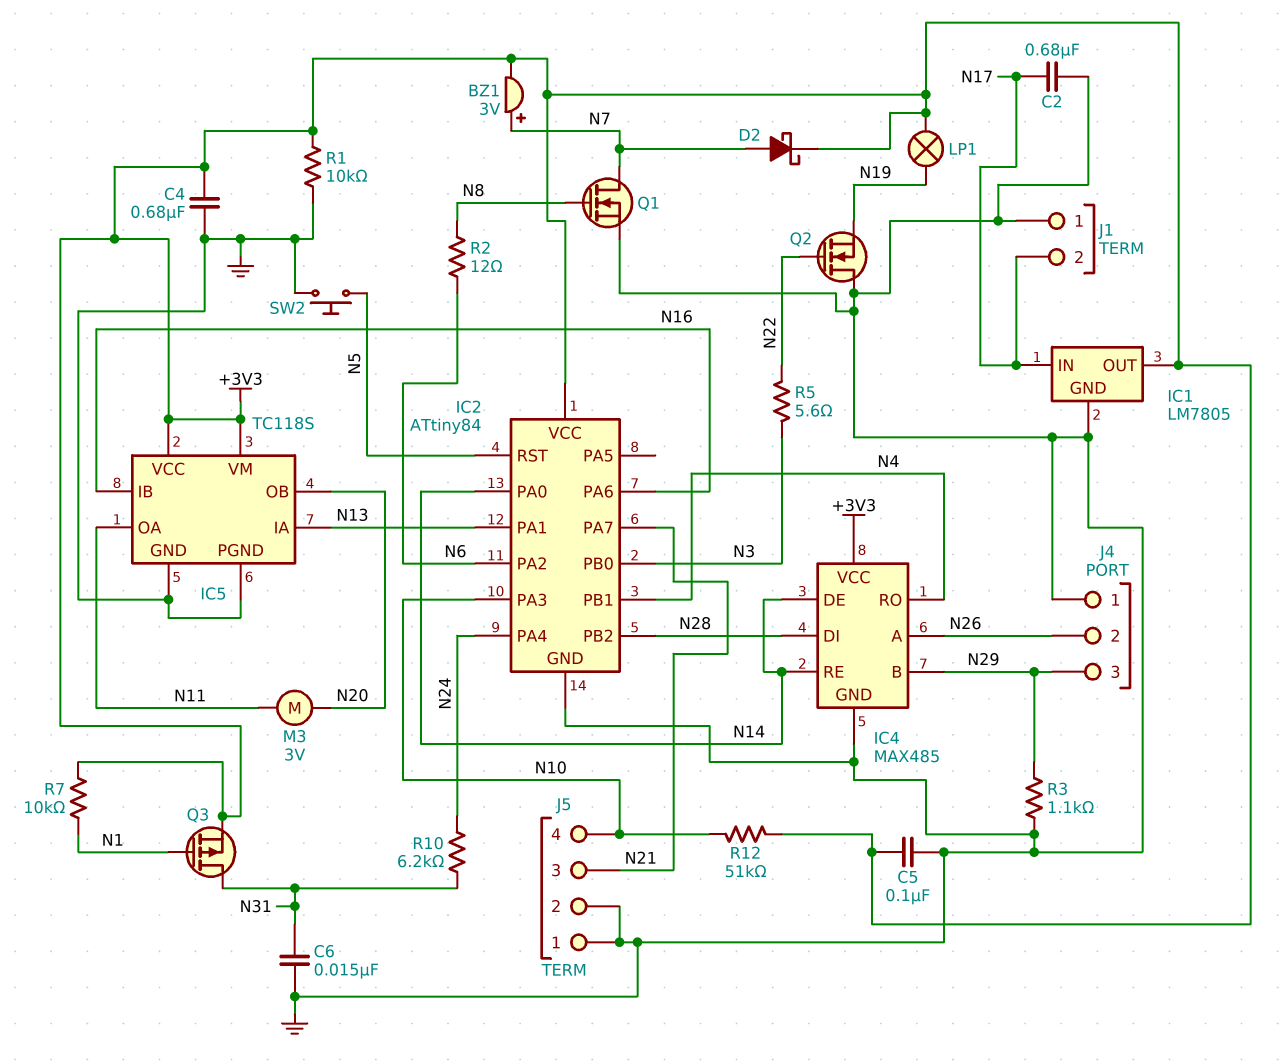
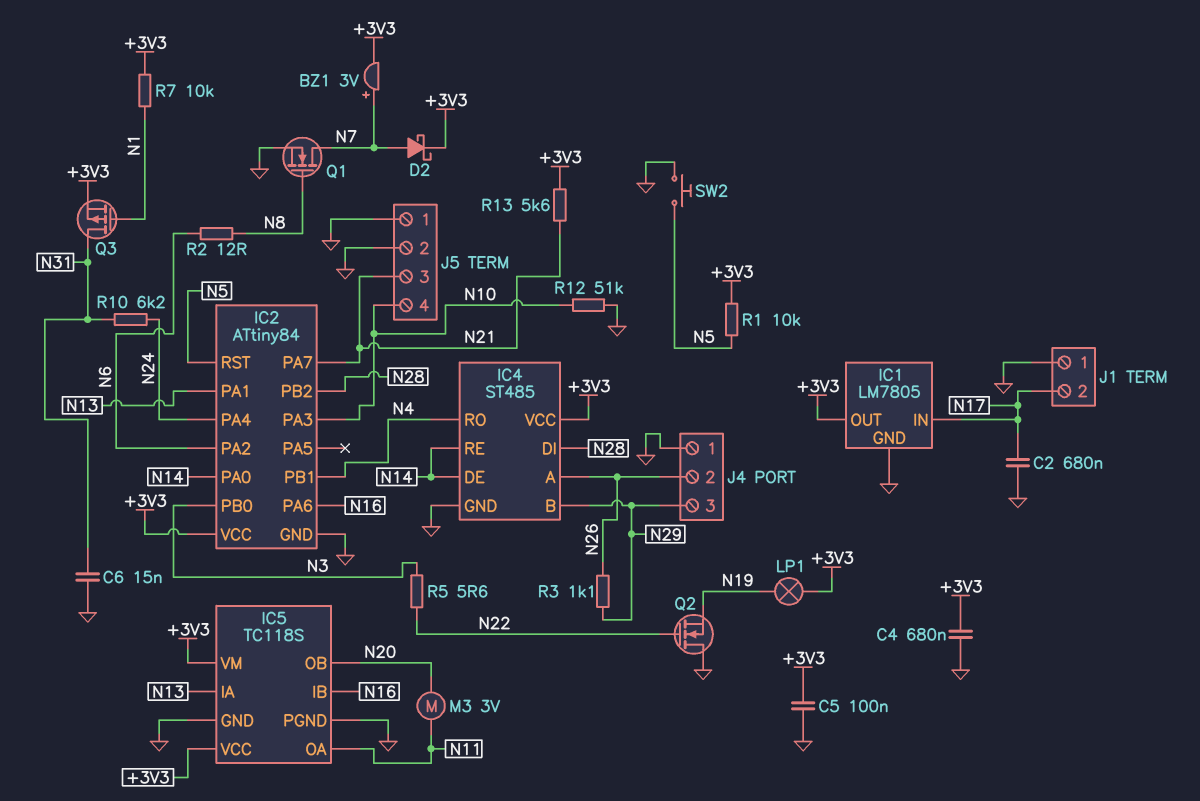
IC4: MAX485 -> ST485
R1: 10k (+3V3, GND) -> 10k (+3V3, N5)
R3: 1.1k (GND, N29) -> 1.1k (N26, N29)
R12: 51k (+3V3, N10) -> 51k (GND, N10)
R13: none -> 5.6k (+3V3, N21)

